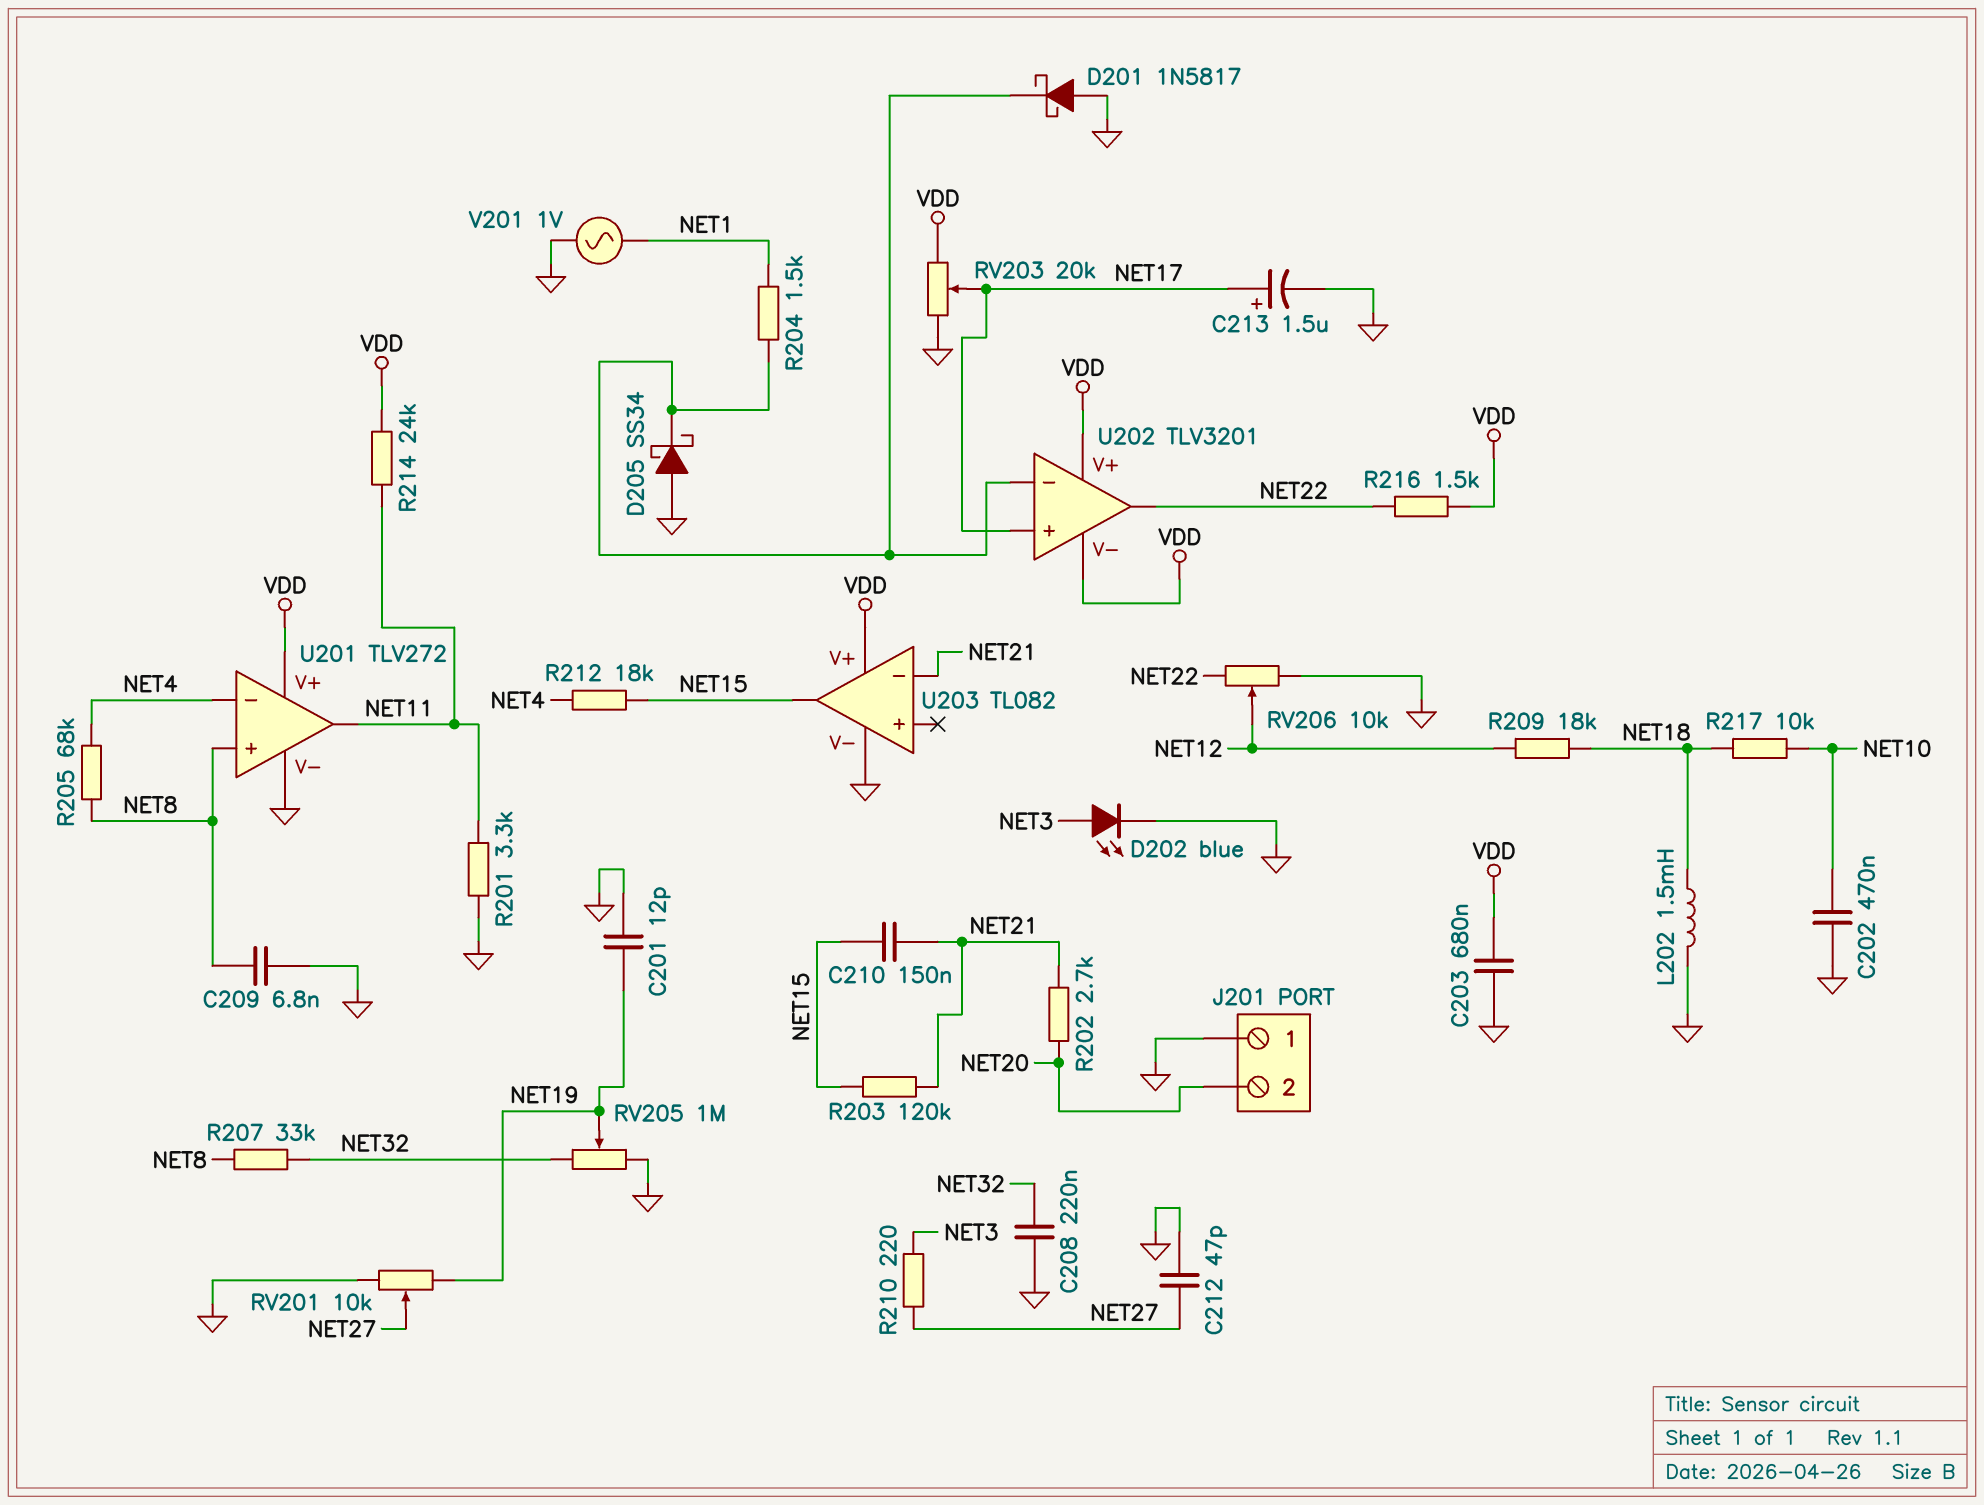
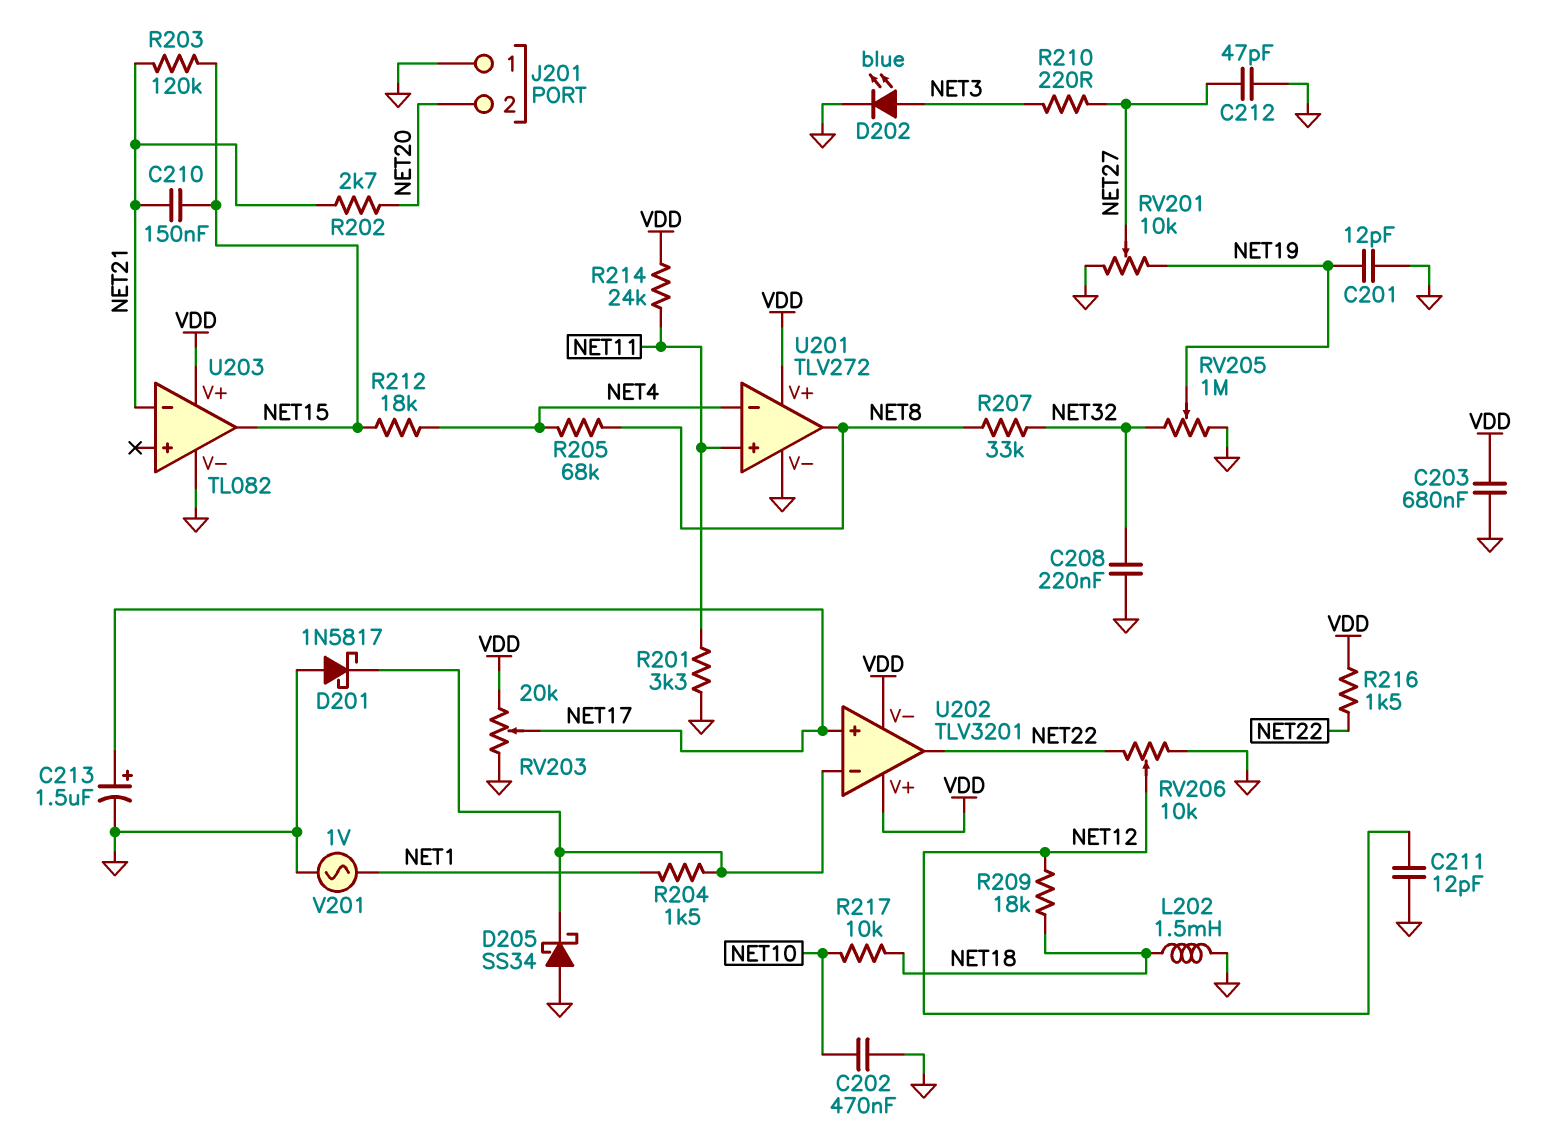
C209: 6.8nF (GND, NET8) -> none
C211: none -> 12pF (GND, NET12)
U201 pin in+: NET8 -> NET11
U201 pin out: NET11 -> NET8

